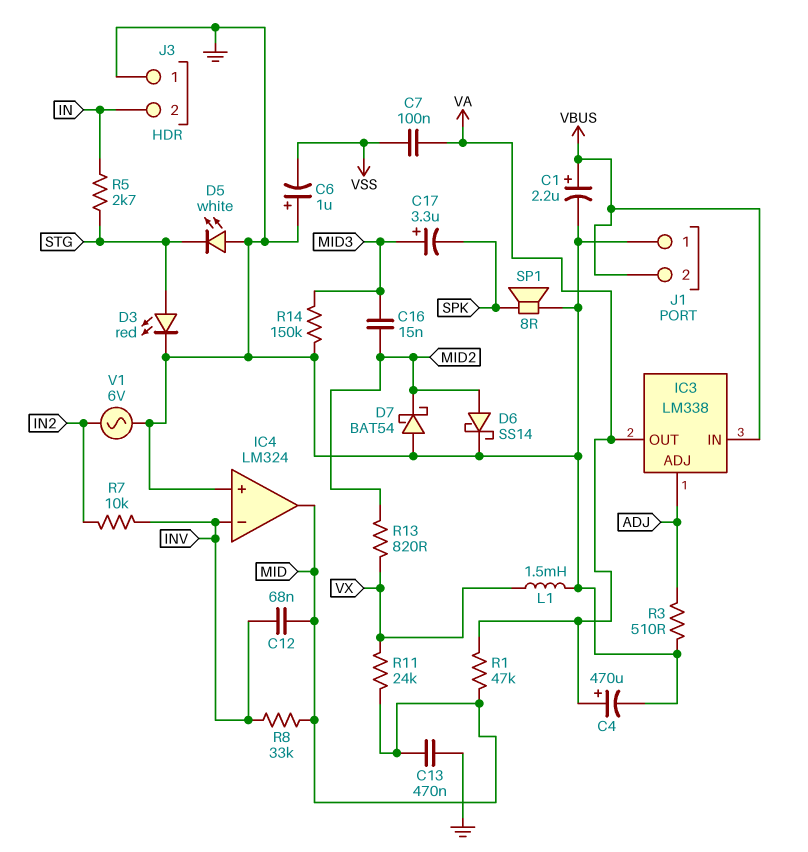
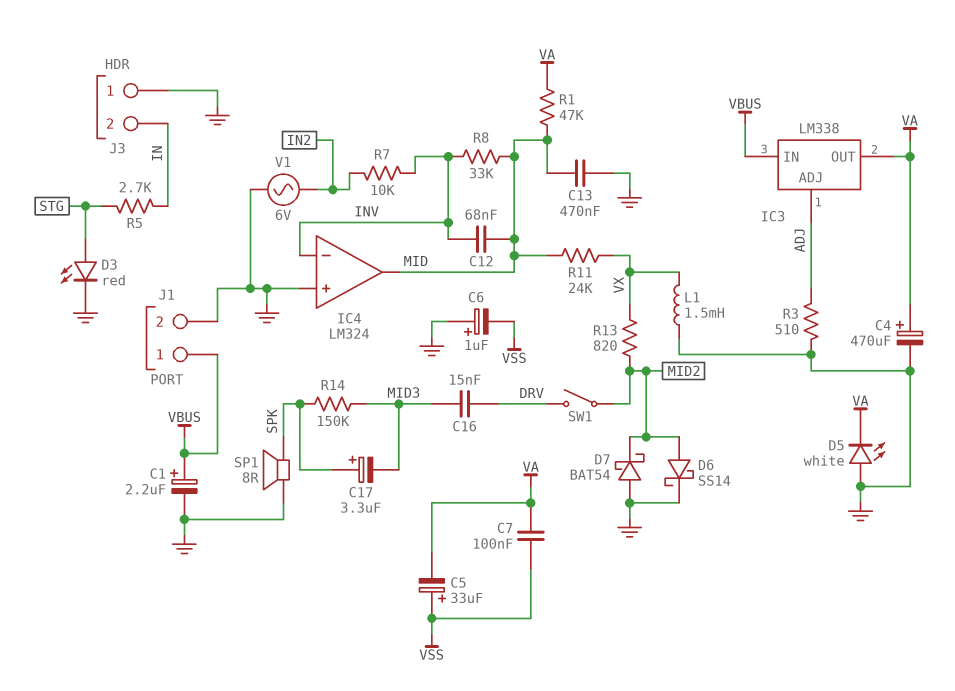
C5: none -> 33uF (plus VSS, minus VA)
C16: 15nF (MID2, MID3) -> 15nF (DRV, MID3)
C17: 3.3uF (plus MID3, minus SPK) -> 3.3uF (plus SPK, minus MID3)
D5: LED white (A GND, K STG) -> LED white (A GND, K VA)
J1 pin 1: GND -> VBUS
J1 pin 2: VBUS -> GND
R14: 150k (GND, MID3) -> 150k (MID3, SPK)
SW1: none -> switch (DRV, MID2)

